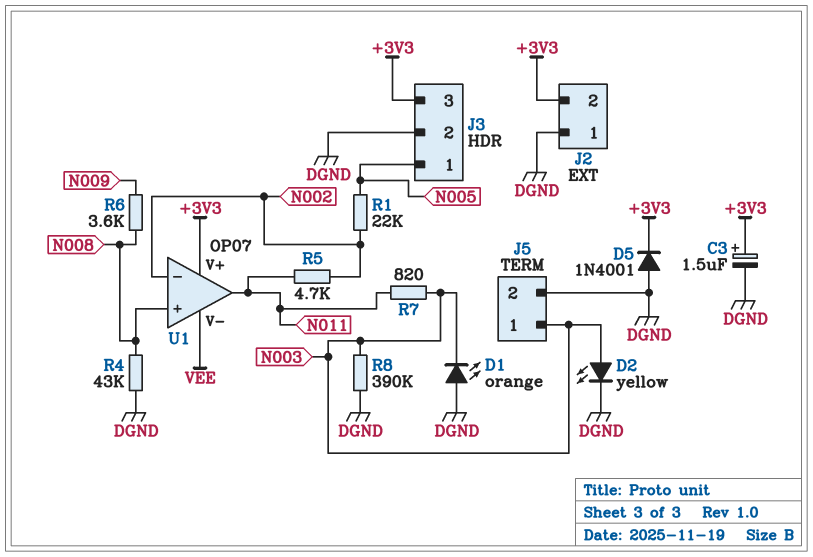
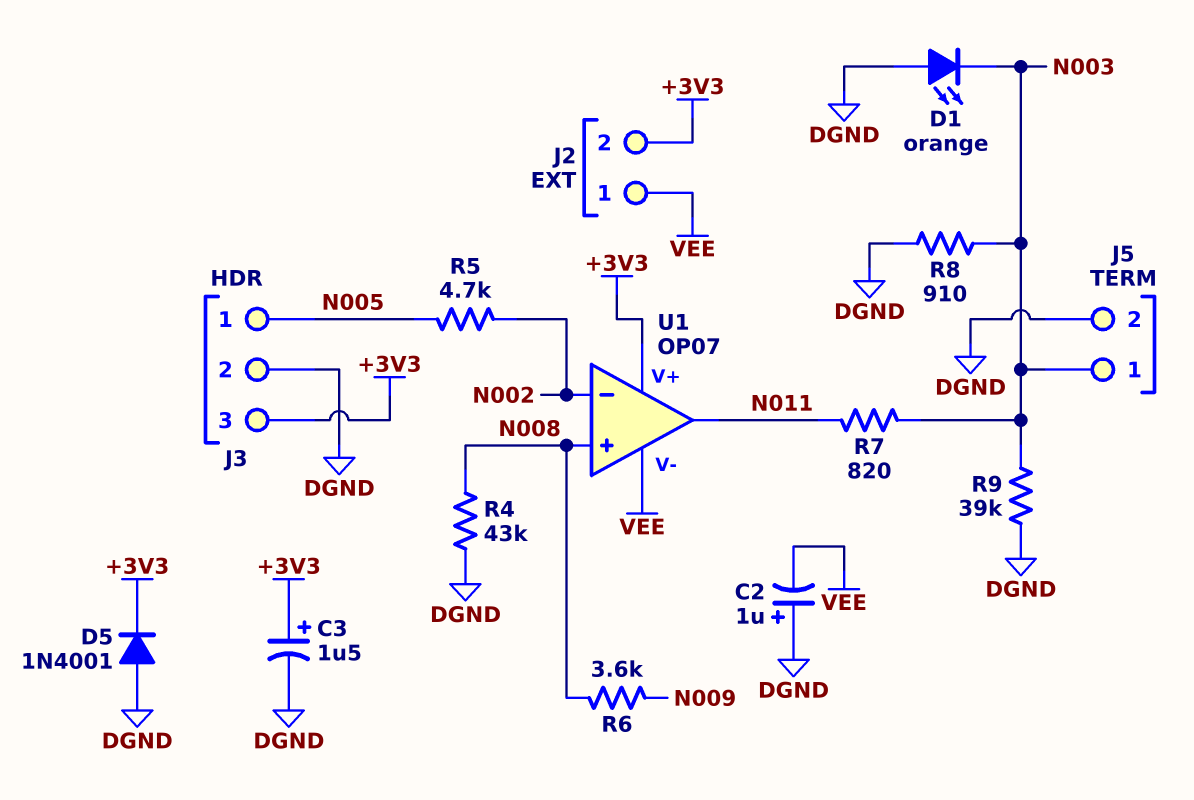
C2: none -> 1uF (plus DGND, minus VEE)
D2: LED yellow (A N003, K DGND) -> none
J2 pin 1: DGND -> VEE
R1: 22k (N002, N005) -> none
R5: 4.7k (N002, N011) -> 4.7k (N002, N005)
R8: 390k (DGND, N003) -> 910 (DGND, N003)
R9: none -> 39k (DGND, N003)

